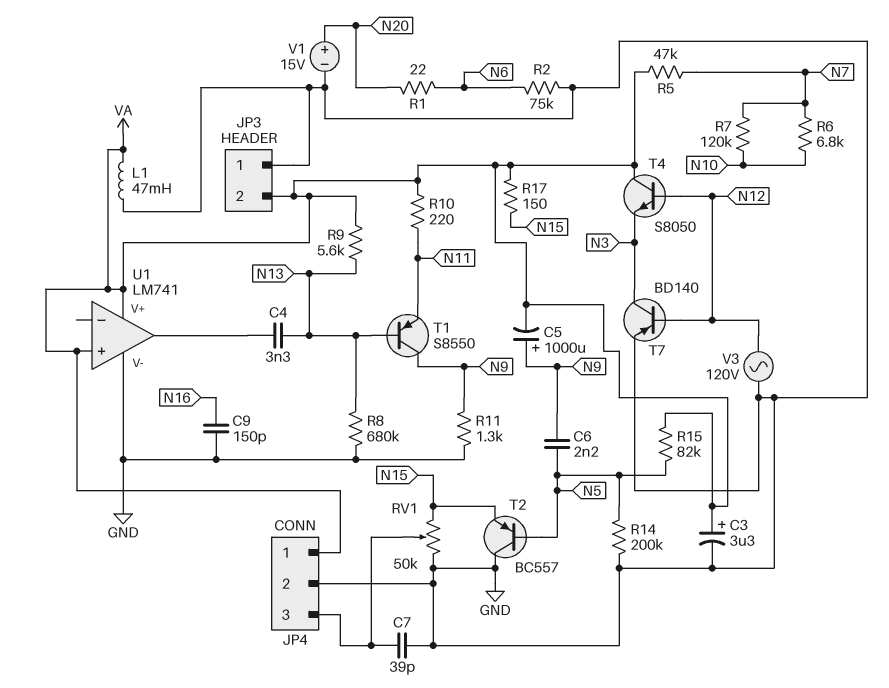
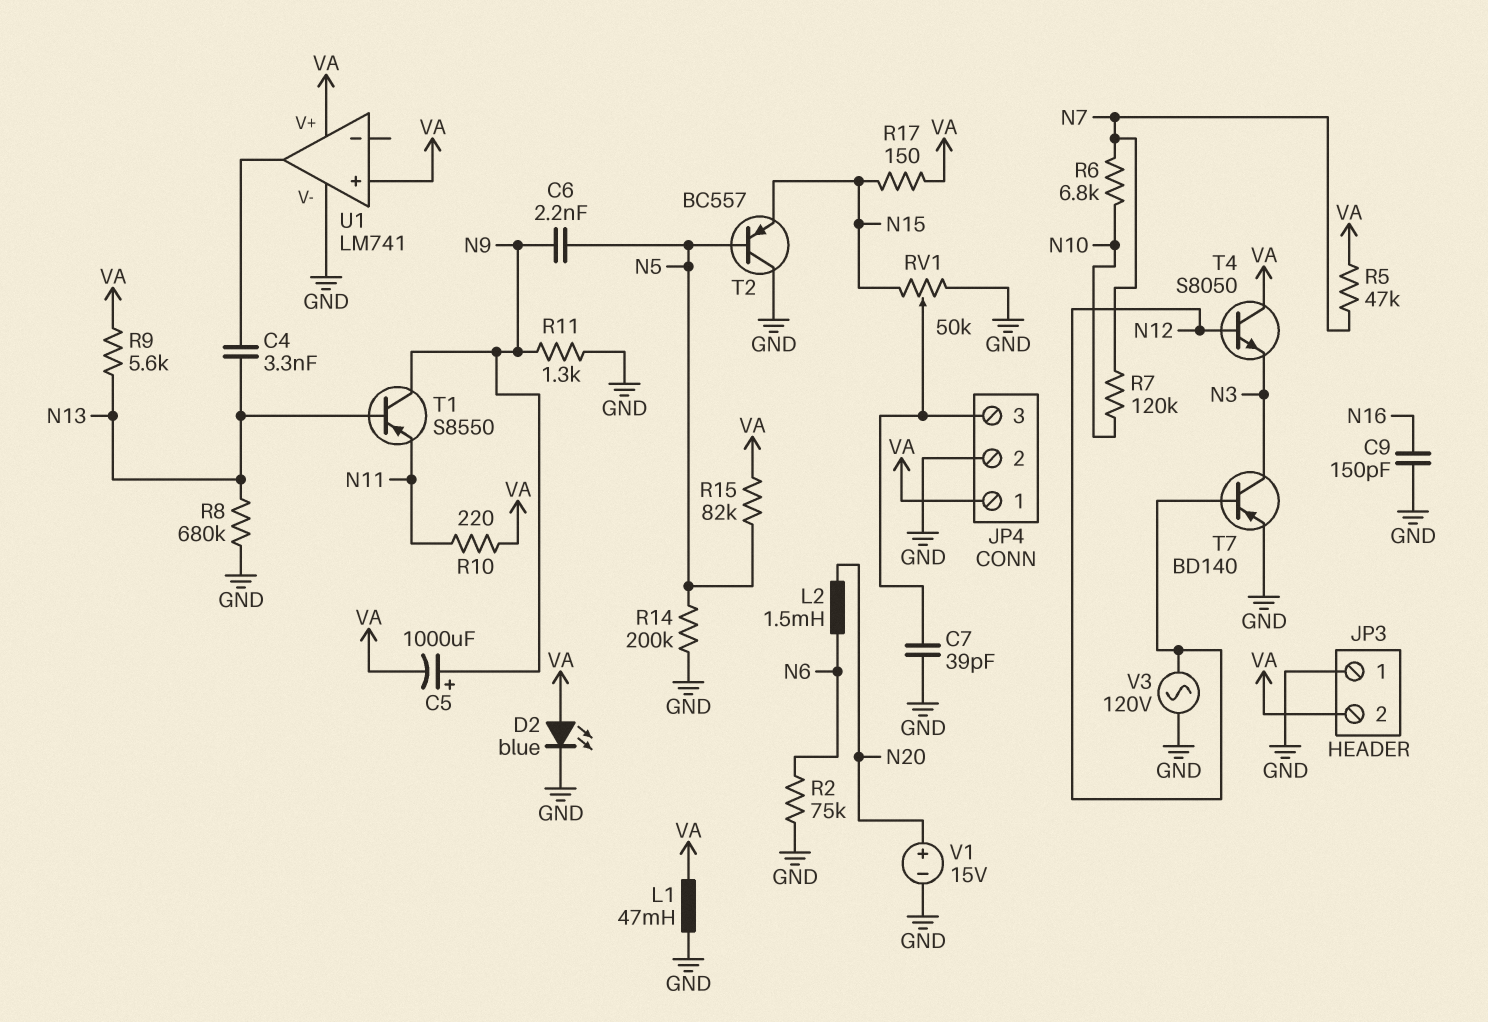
C3: 3.3uF (plus VA, minus GND) -> none
D2: none -> LED blue (A VA, K GND)
L2: none -> 1.5mH (N6, N20)
R1: 22 (N6, N20) -> none

